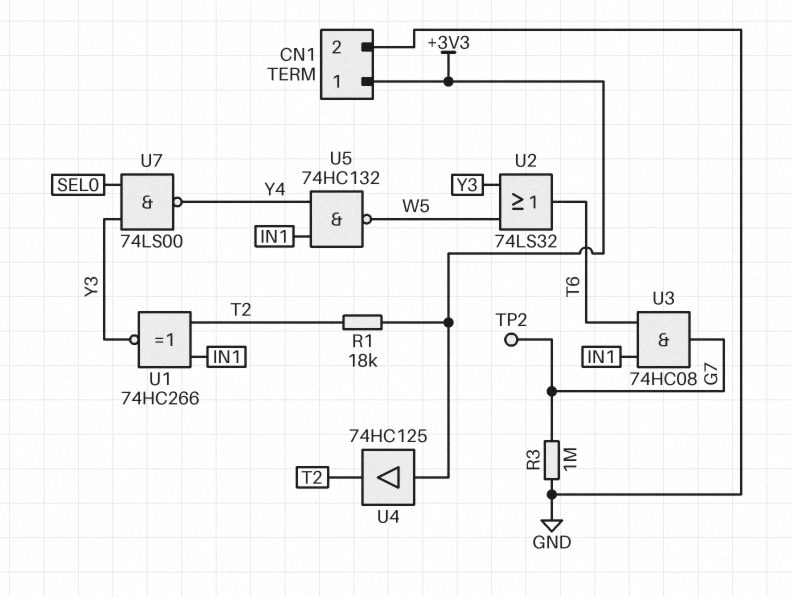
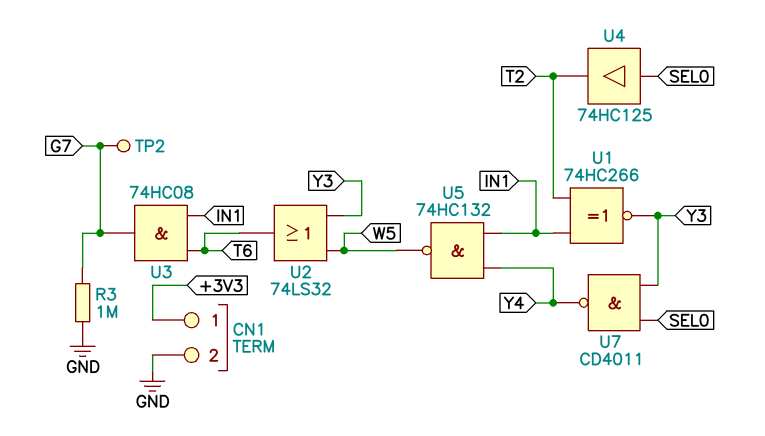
R1: 18k (+3V3, T2) -> none
U4: buffer 74HC125 (in +3V3, out T2) -> buffer 74HC125 (in SEL0, out T2)
U7: NAND 74LS00 (in SEL0, in Y3, out Y4) -> NAND CD4011 (in SEL0, in Y3, out Y4)

